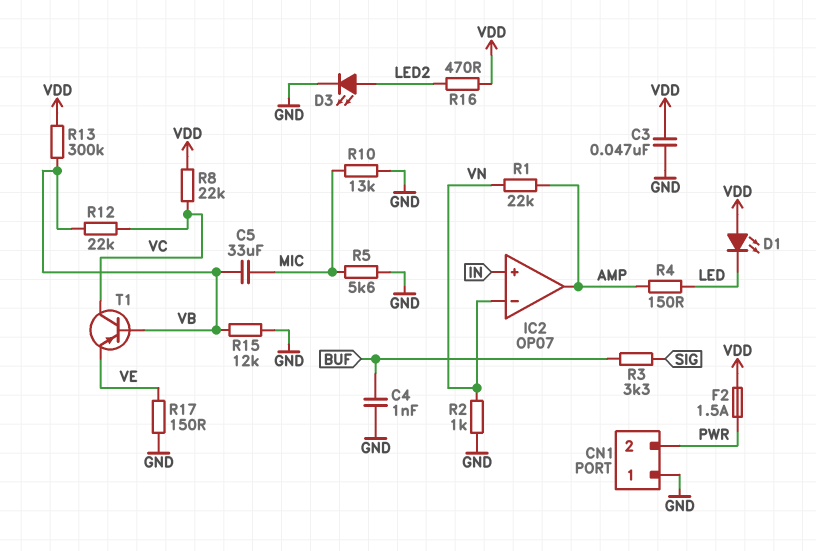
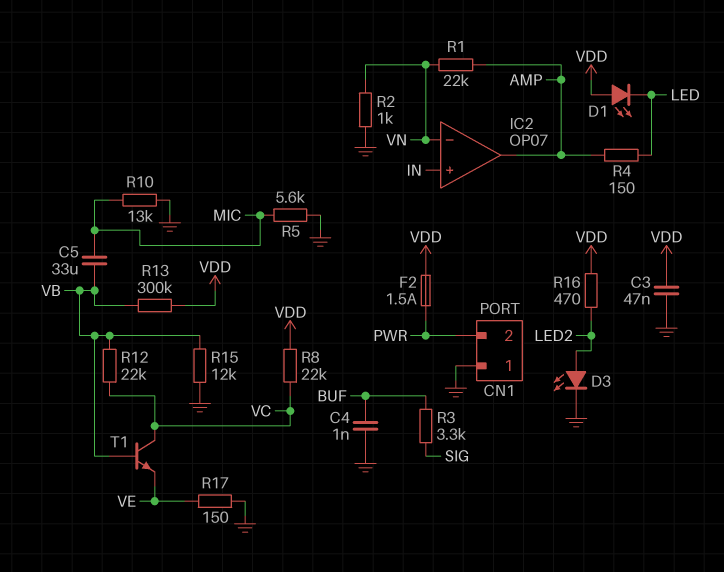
T1: PNP (B VB, C VC, E VE) -> NPN (B VB, C VC, E VE)

